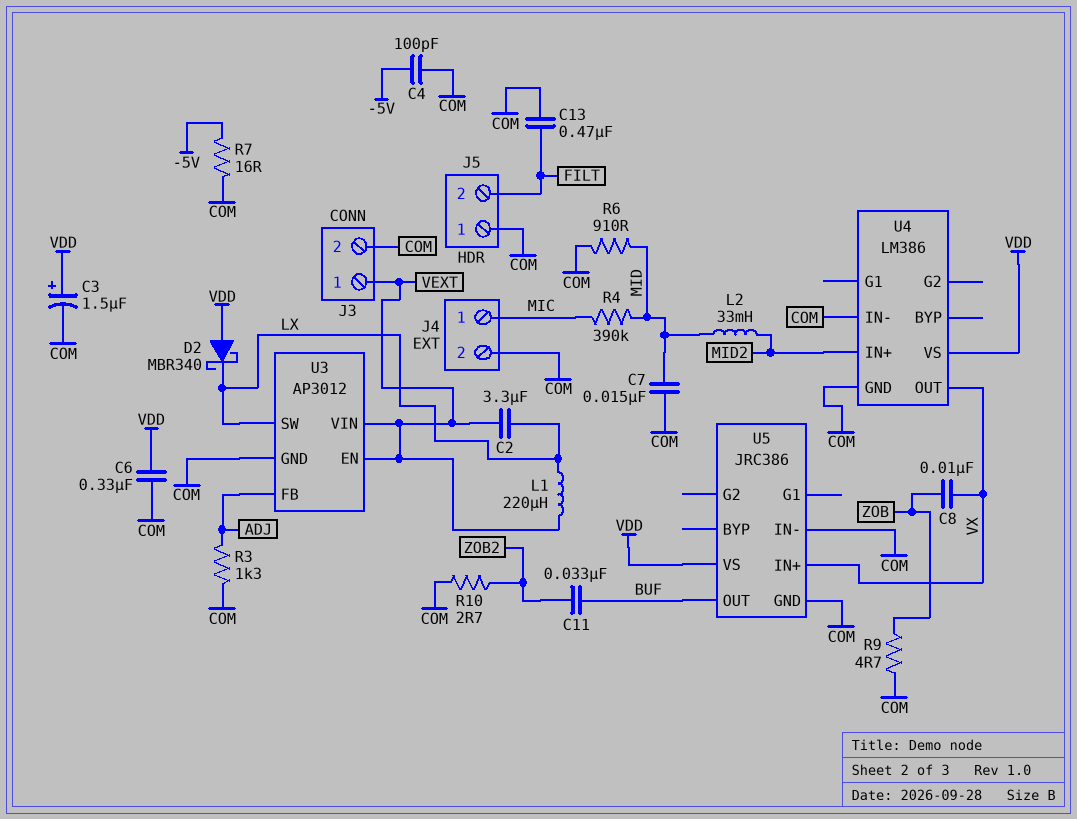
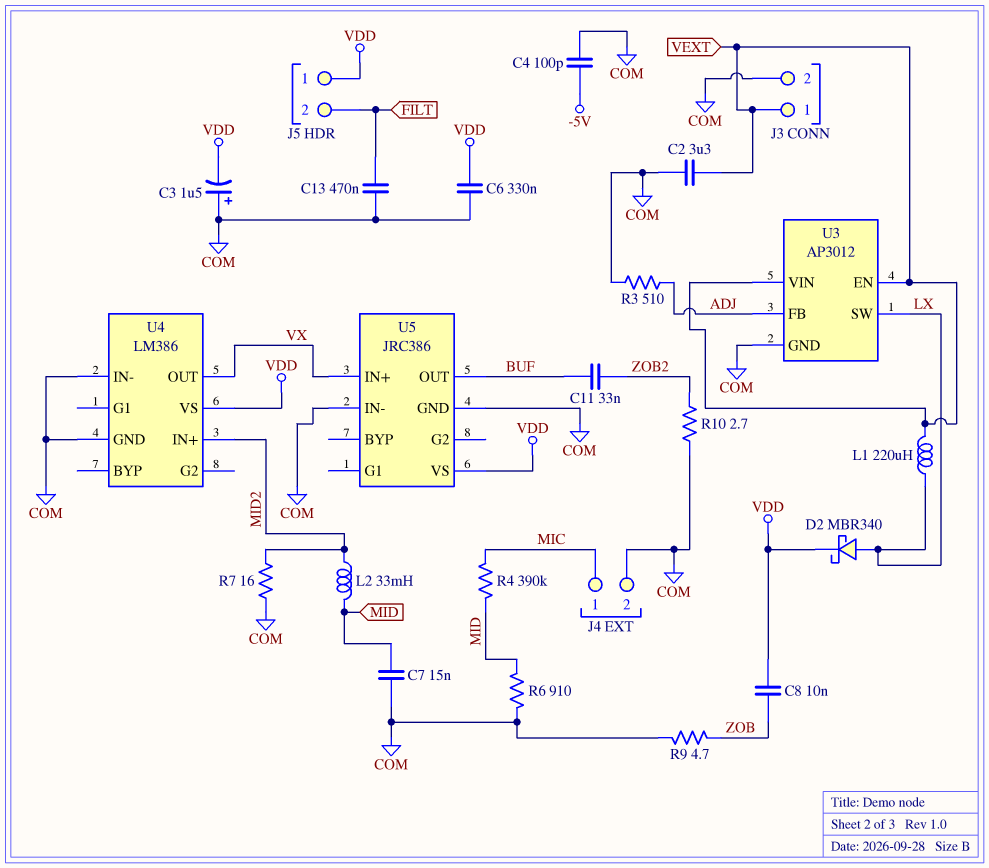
C2: 3.3uF (LX, VEXT) -> 3.3uF (COM, VEXT)
C3: 1.5uF (plus VDD, minus COM) -> 1.5uF (plus COM, minus VDD)
C8: 10nF (VX, ZOB) -> 10nF (VDD, ZOB)
D2: schottky MBR340 (A VDD, K LX) -> schottky MBR340 (A LX, K VDD)
J5 pin 1: COM -> VDD
R3: 1.3k (ADJ, COM) -> 510 (ADJ, COM)
R7: 16 (-5V, COM) -> 16 (COM, MID2)

